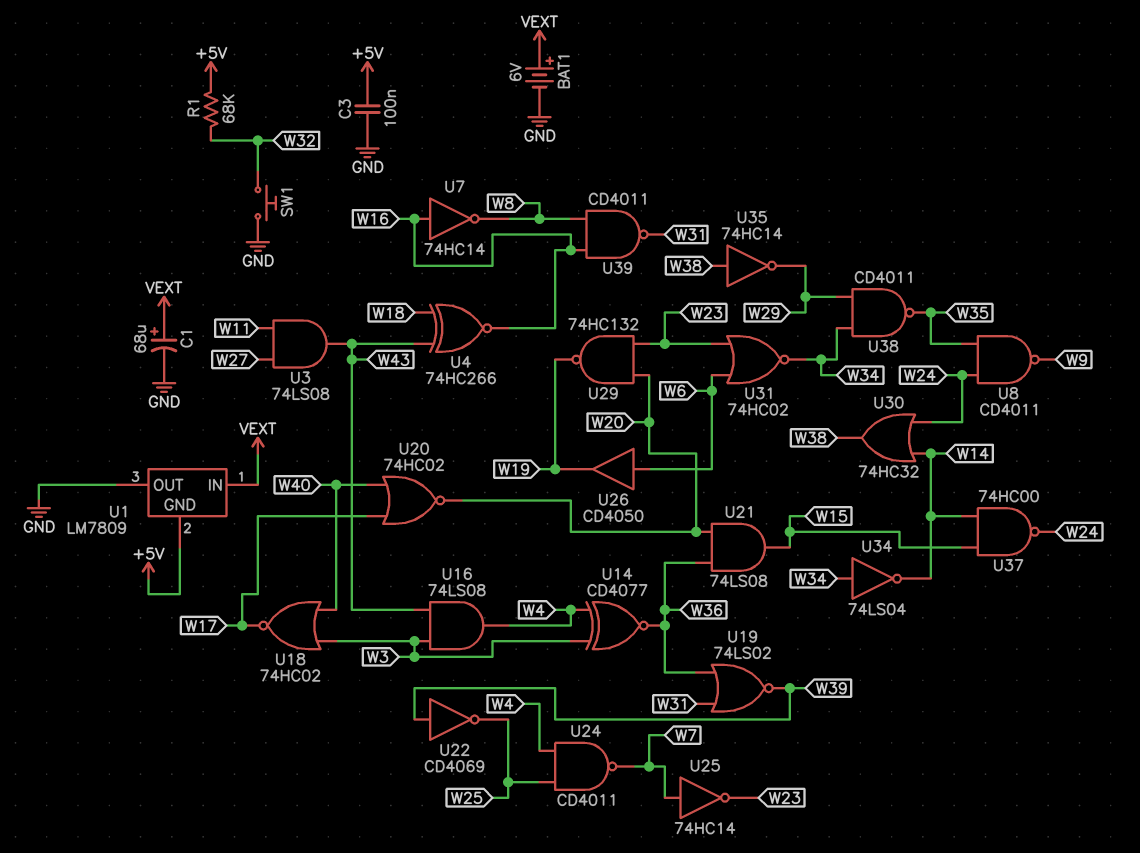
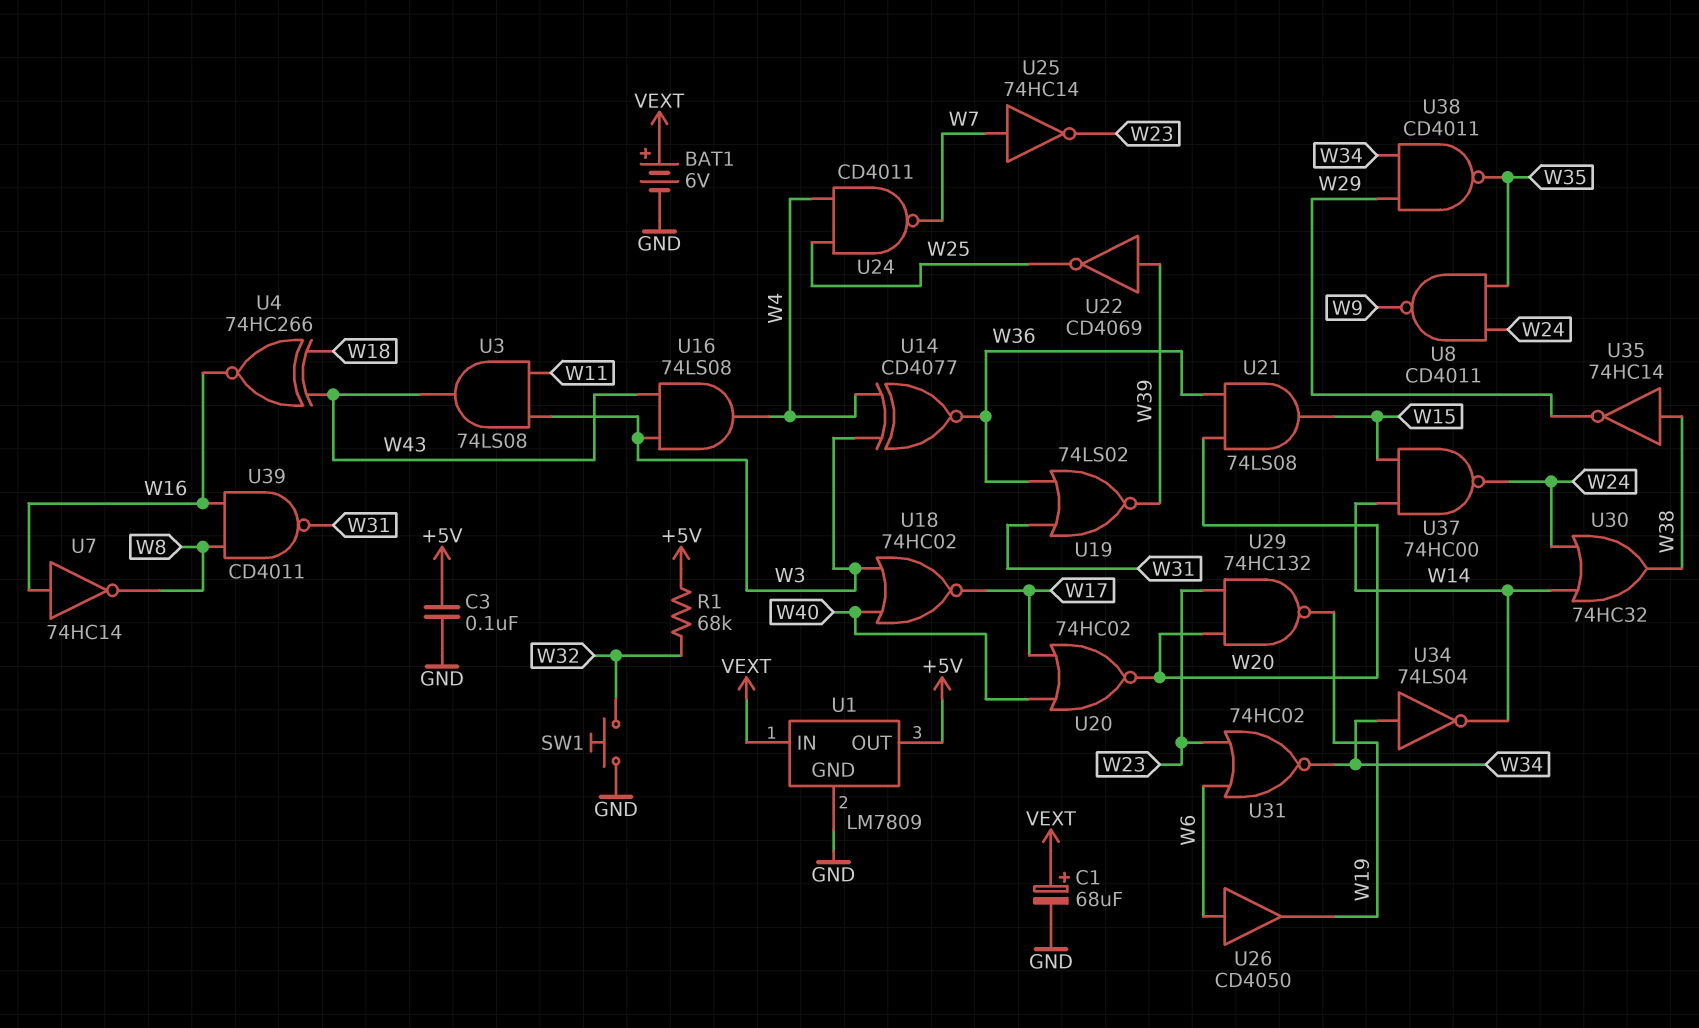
U1 pin GND: +5V -> GND
U1 pin OUT: GND -> +5V
U3: AND 74LS08 (in W11, in W27, out W43) -> AND 74LS08 (in W3, in W11, out W43)

